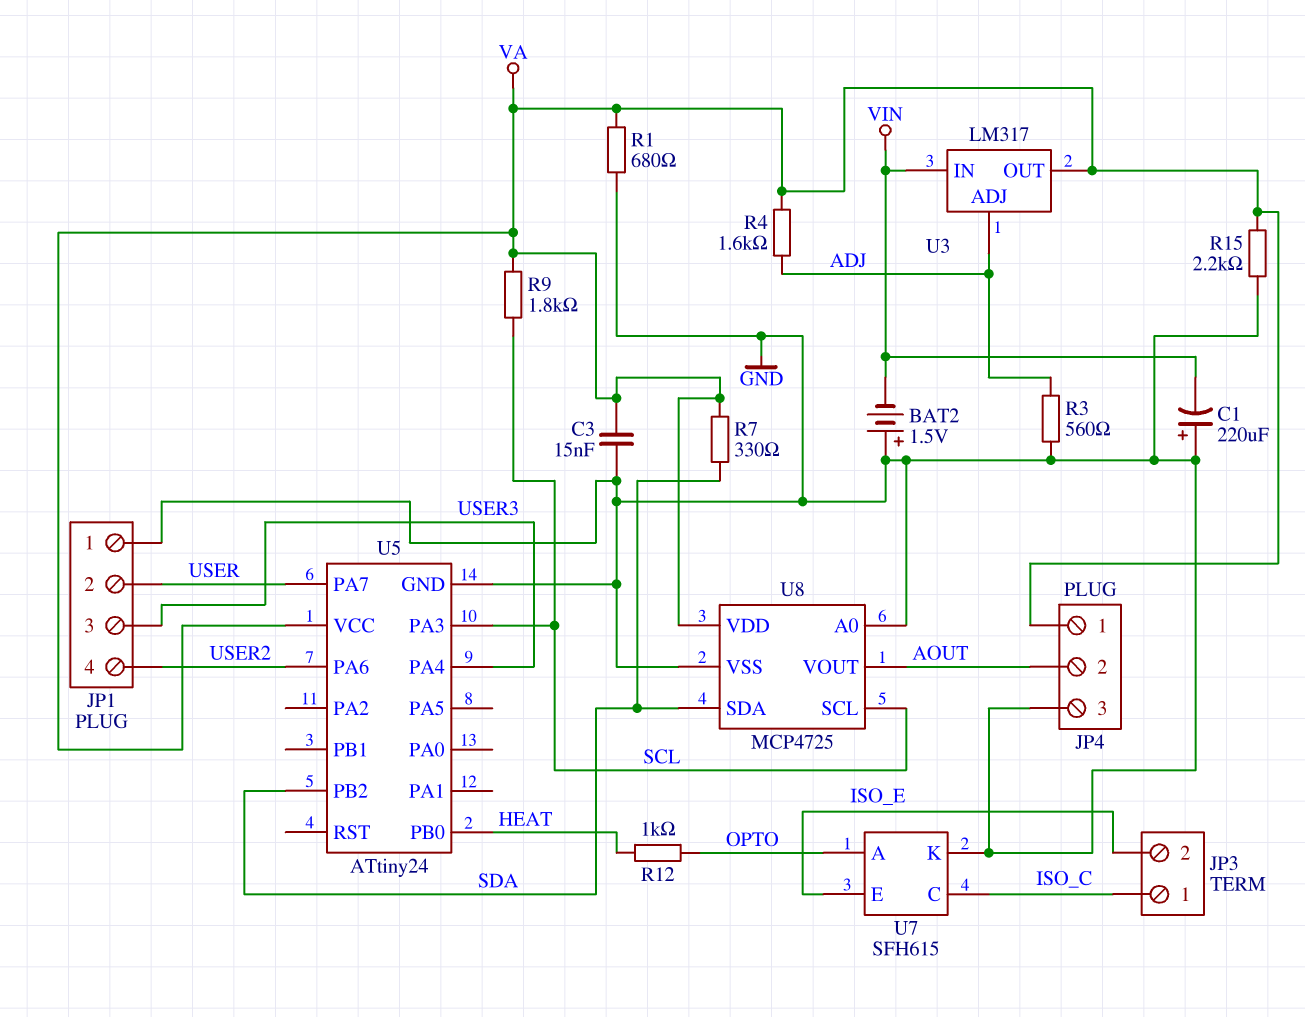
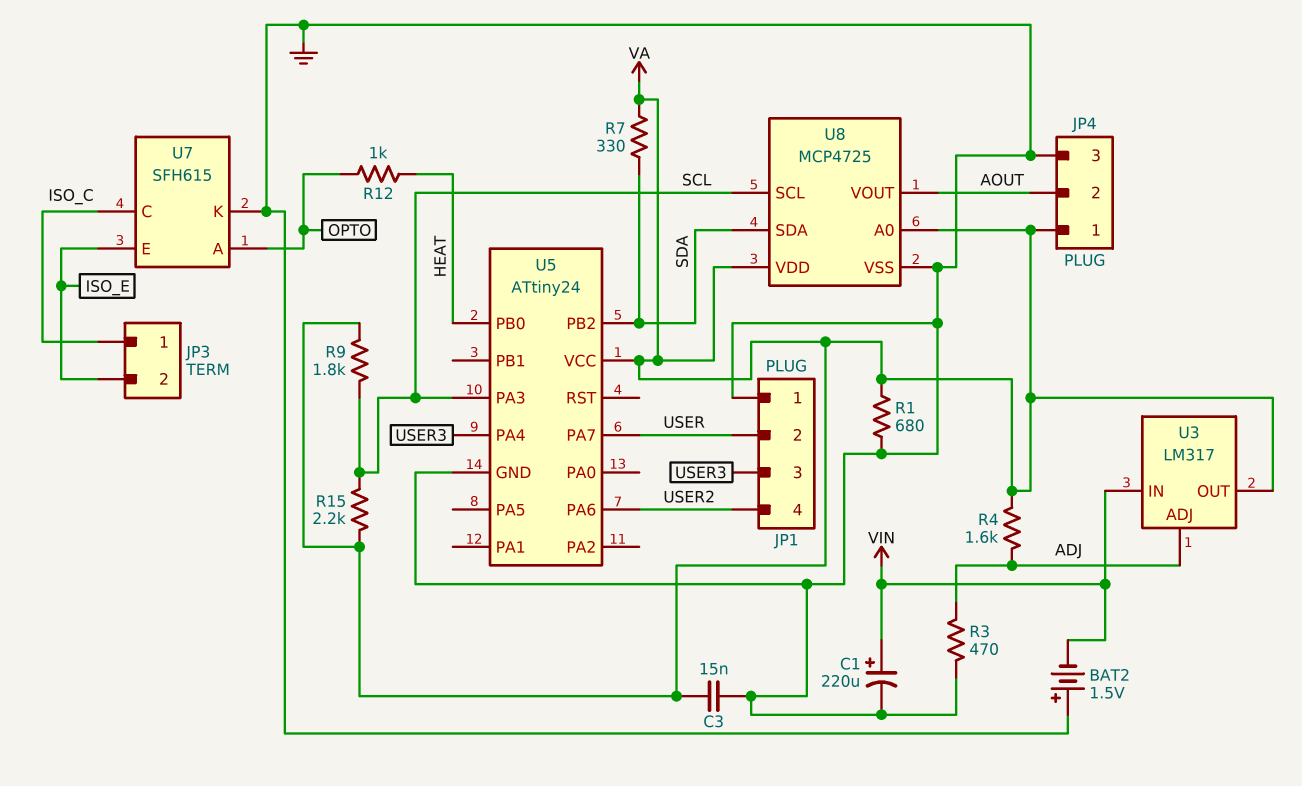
C1: 220uF (plus GND, minus VIN) -> 220uF (plus VIN, minus GND)
R3: 560 (ADJ, GND) -> 470 (ADJ, GND)
R15: 2.2k (GND, VA) -> 2.2k (SCL, VA)
U8 pin A0: GND -> VA

